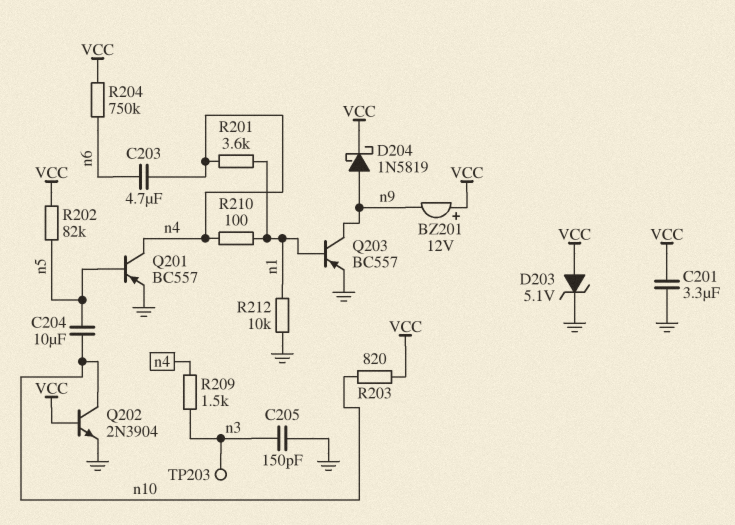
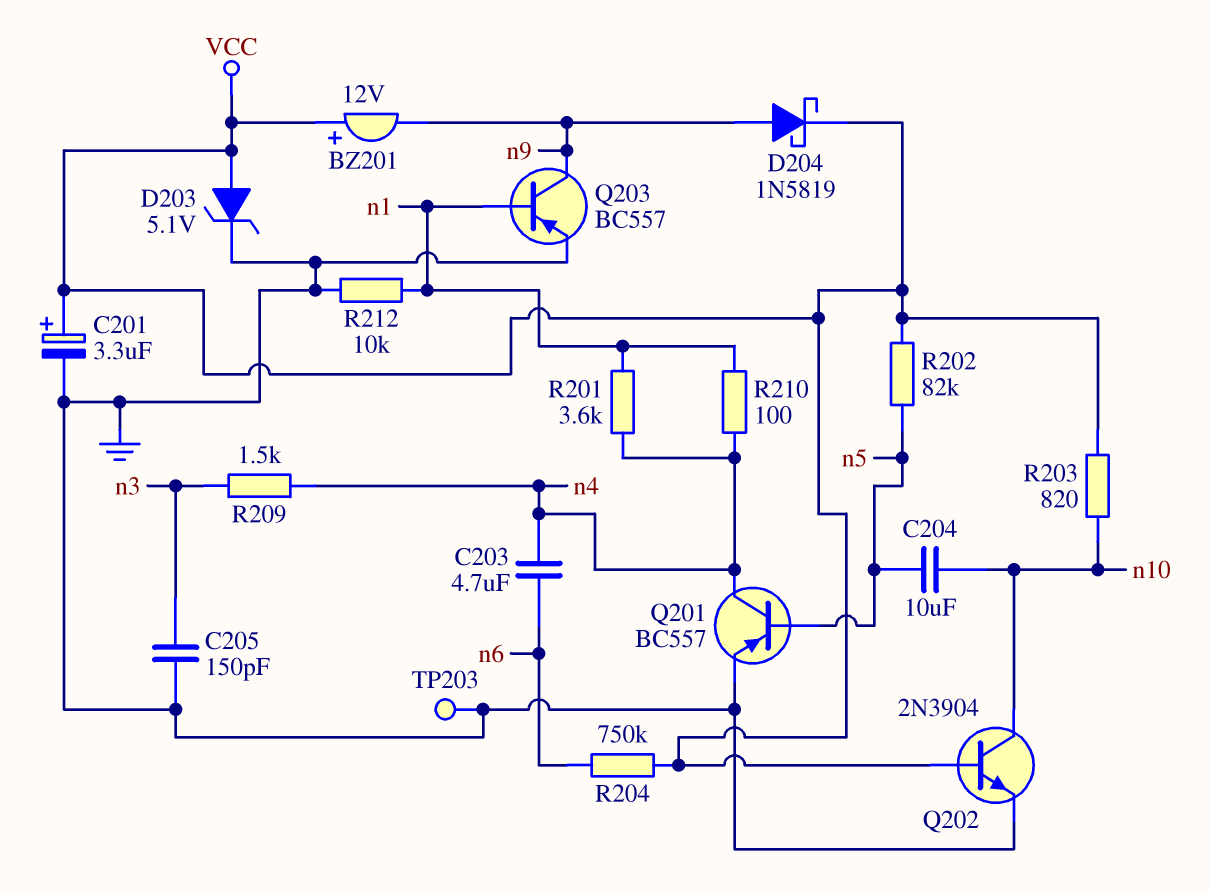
C201: 3.3uF (GND, VCC) -> 3.3uF (plus VCC, minus GND)
TP203: test point (n3) -> test point (GND)

